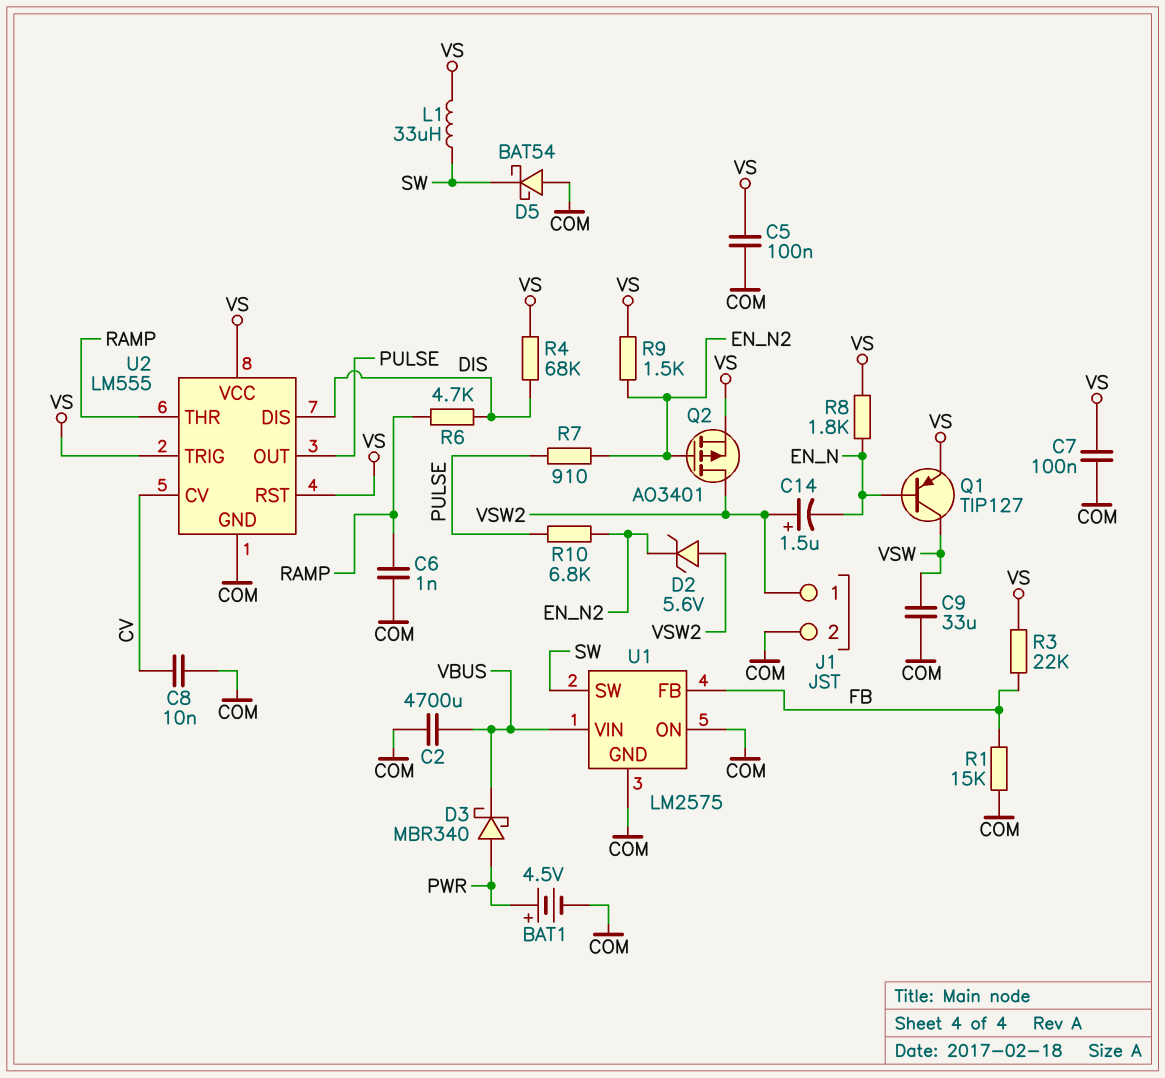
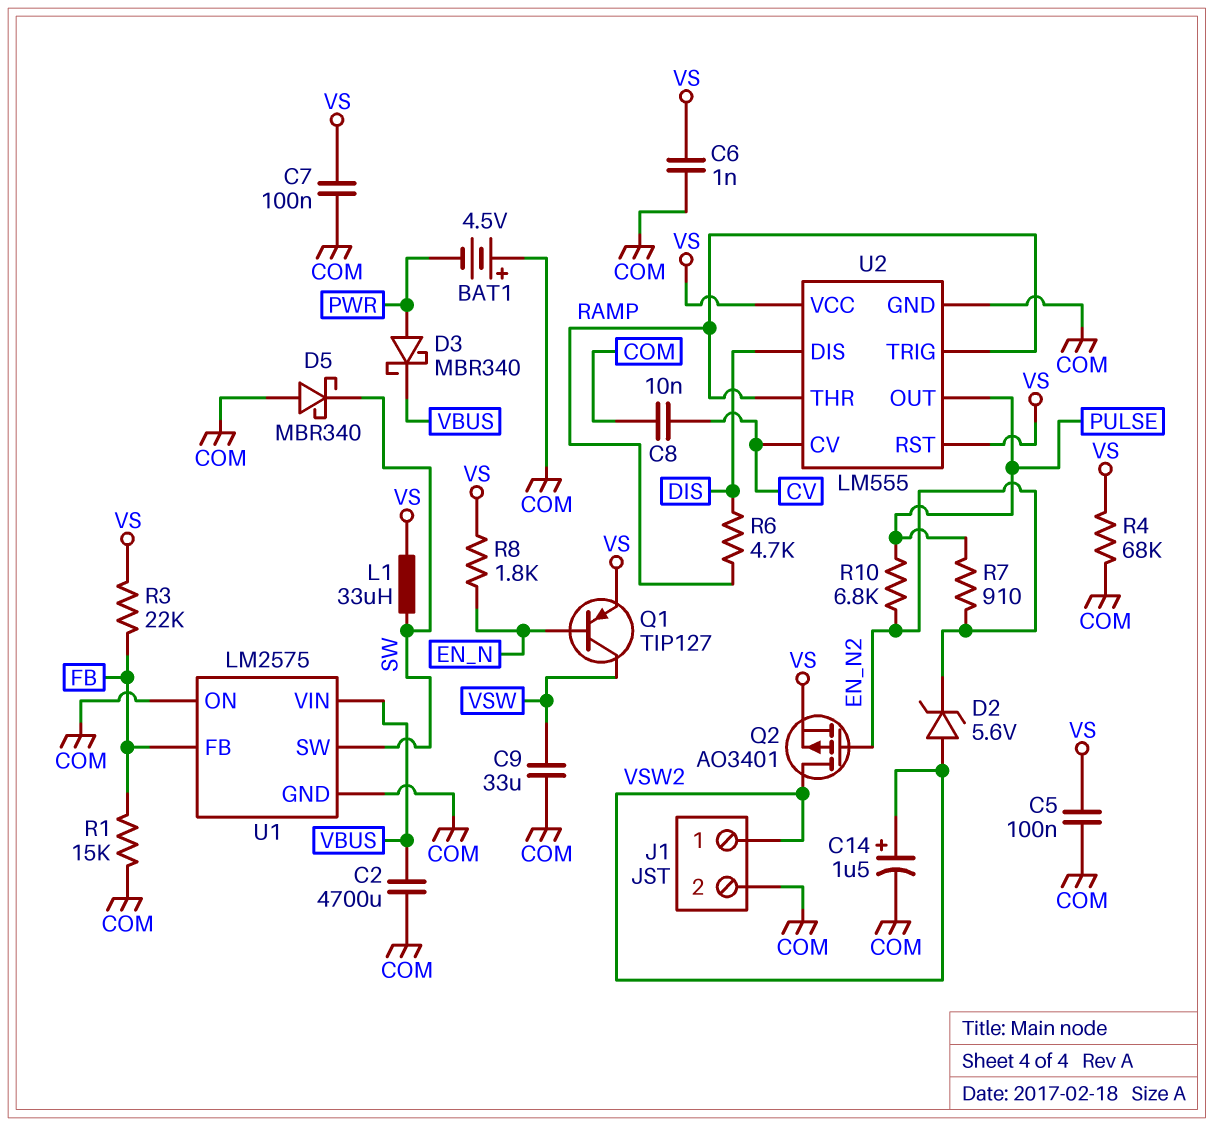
BAT1: 4.5V (plus PWR, minus COM) -> 4.5V (plus COM, minus PWR)
C6: 1nF (COM, RAMP) -> 1nF (COM, VS)
C14: 1.5uF (plus VSW2, minus EN_N) -> 1.5uF (plus VSW2, minus COM)
D5: schottky BAT54 (A COM, K SW) -> schottky MBR340 (A COM, K SW)
R4: 68k (DIS, VS) -> 68k (COM, VS)
R9: 1.5k (EN_N2, VS) -> none
U2 pin TRIG: VS -> RAMP

